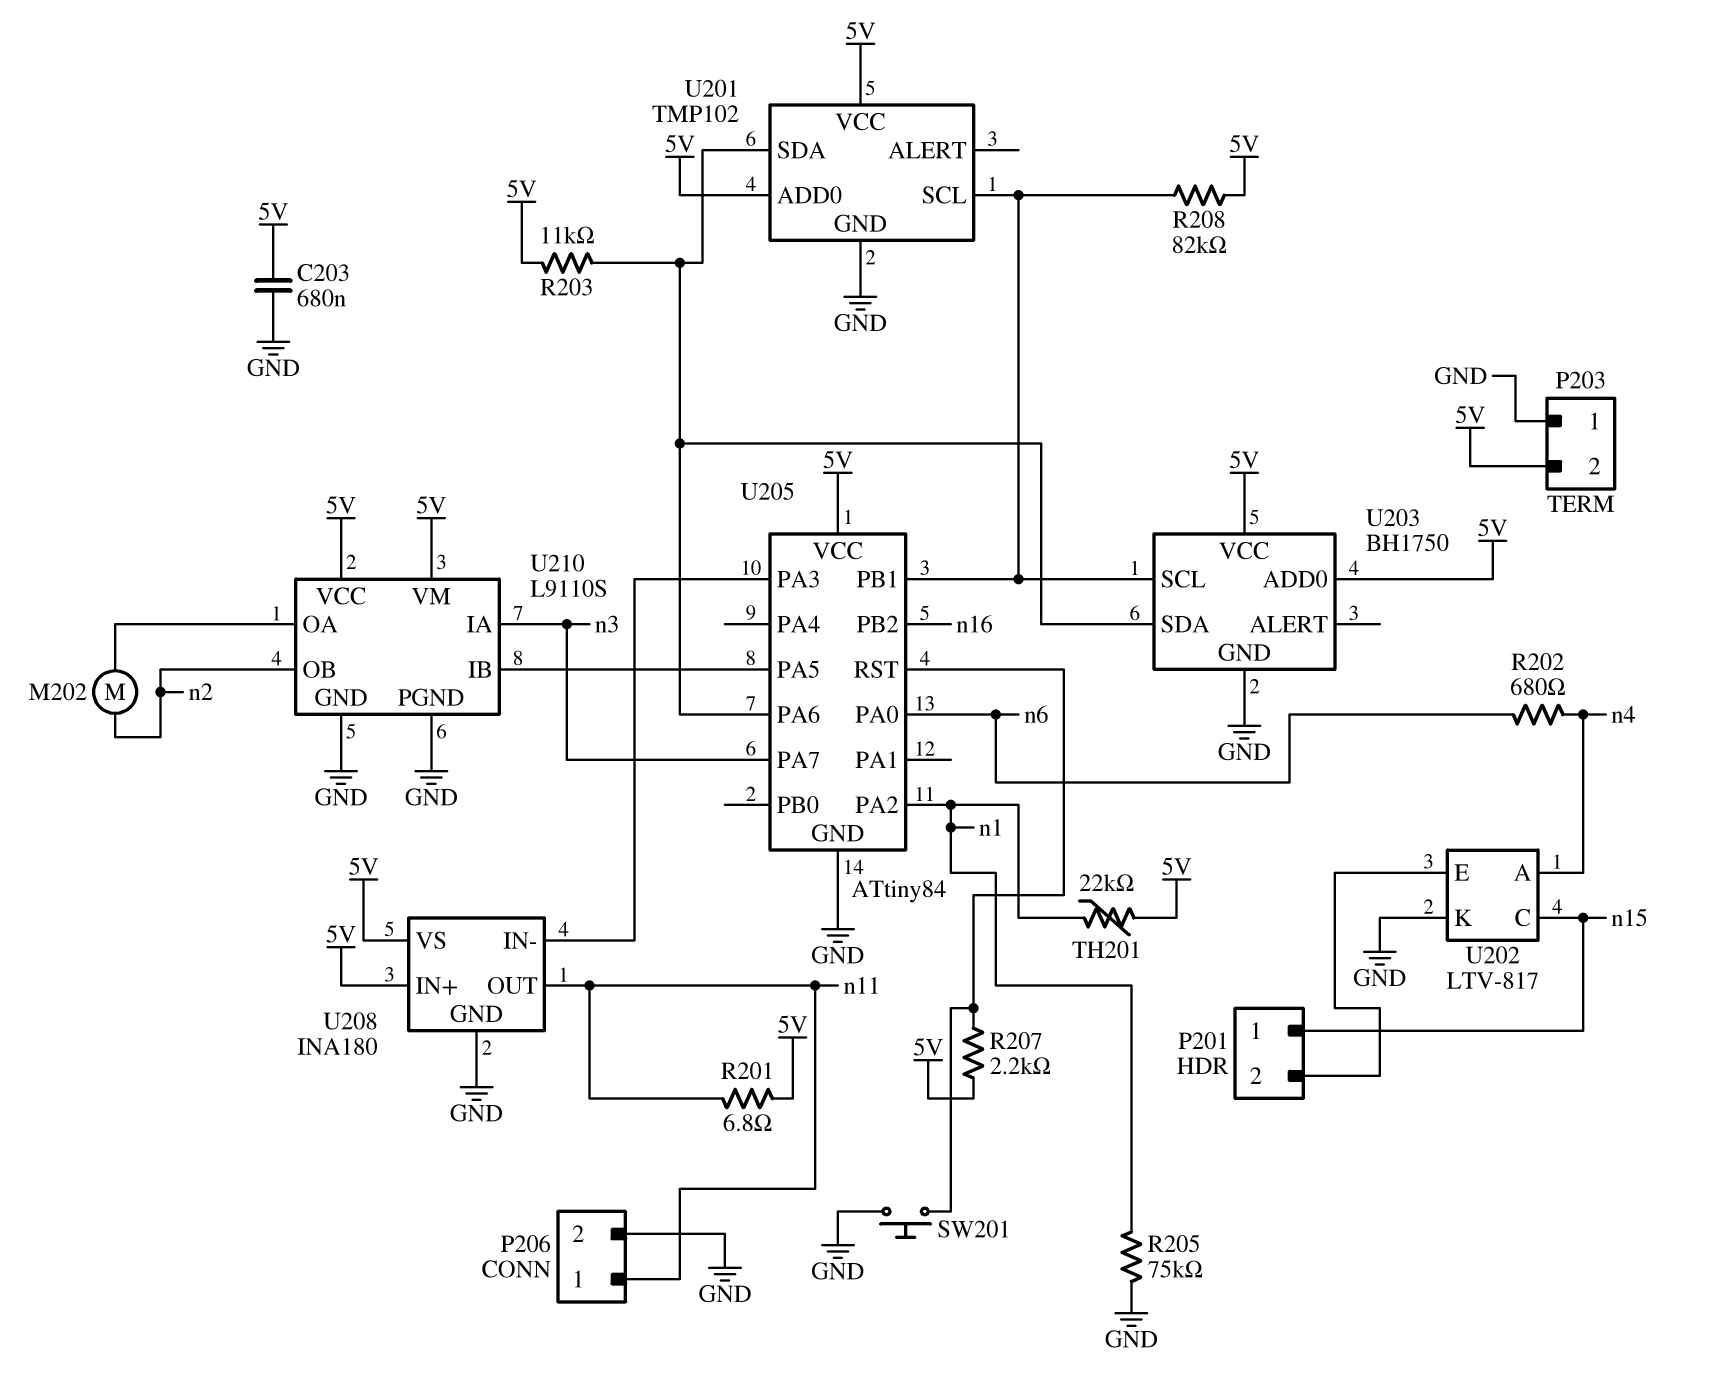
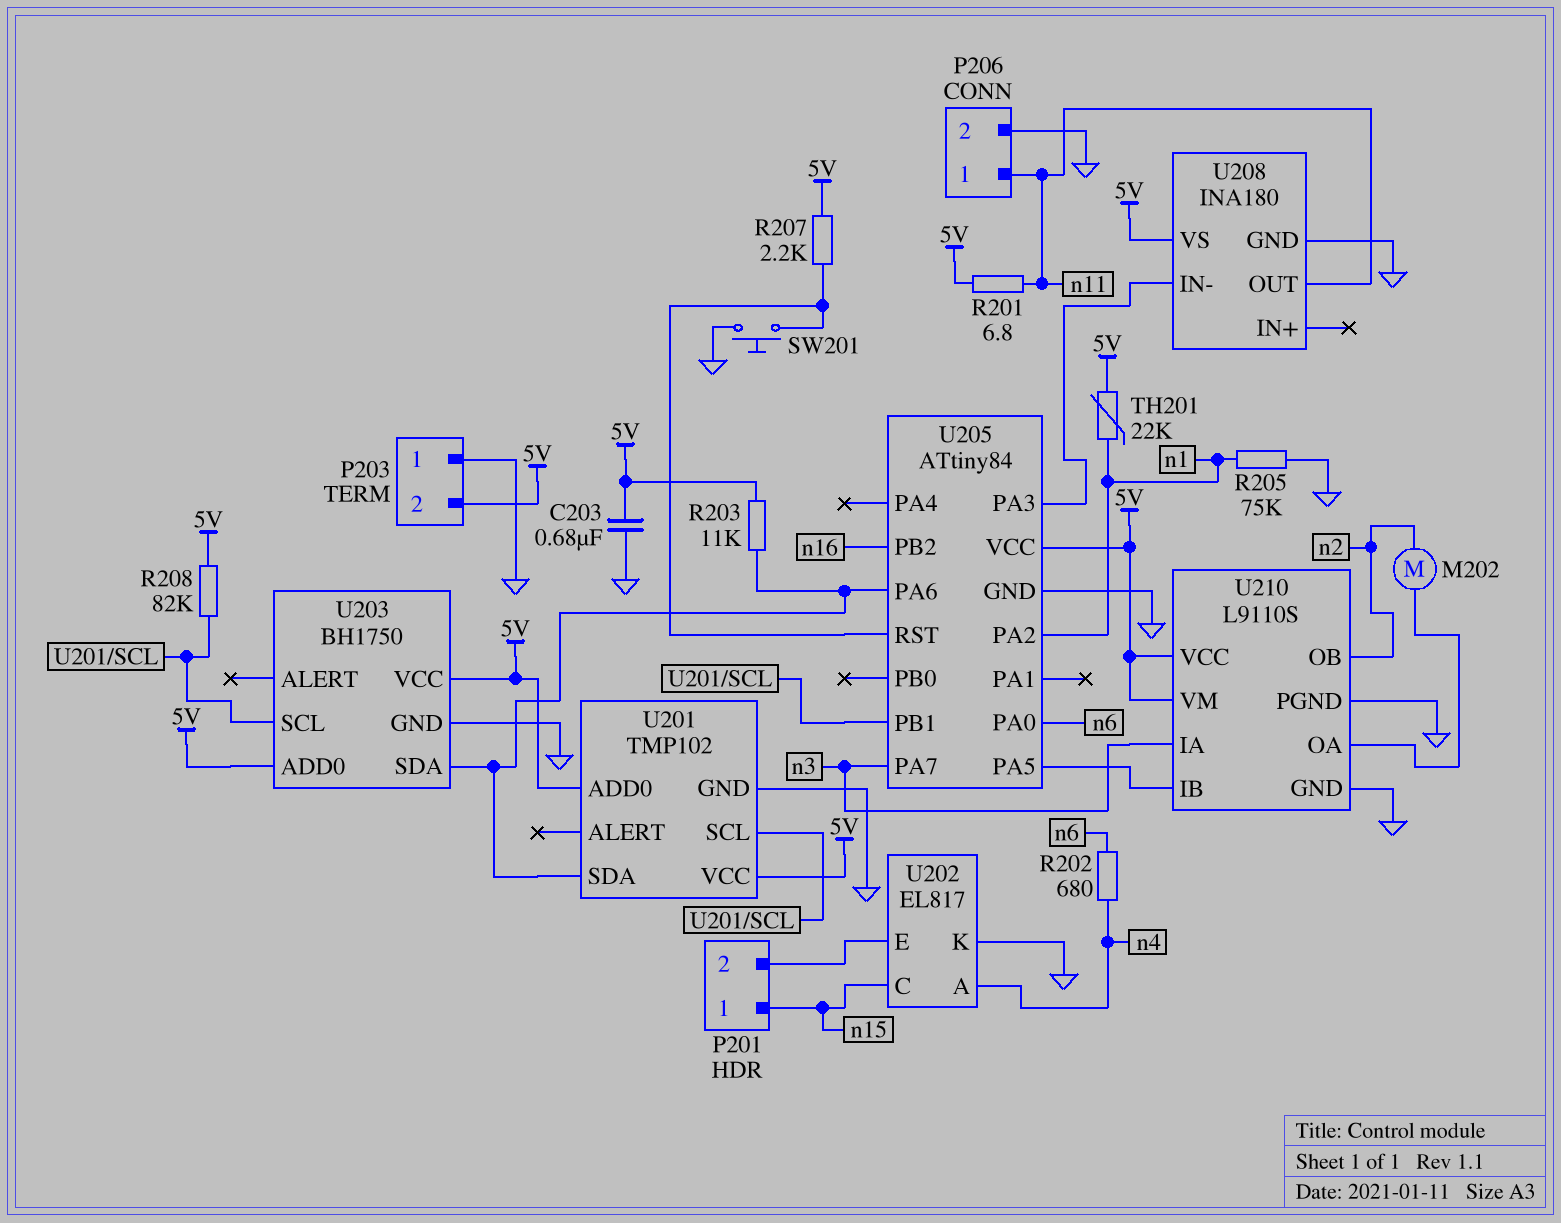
U202: LTV-817 -> EL817
U208 pin IN+: 5V -> none

